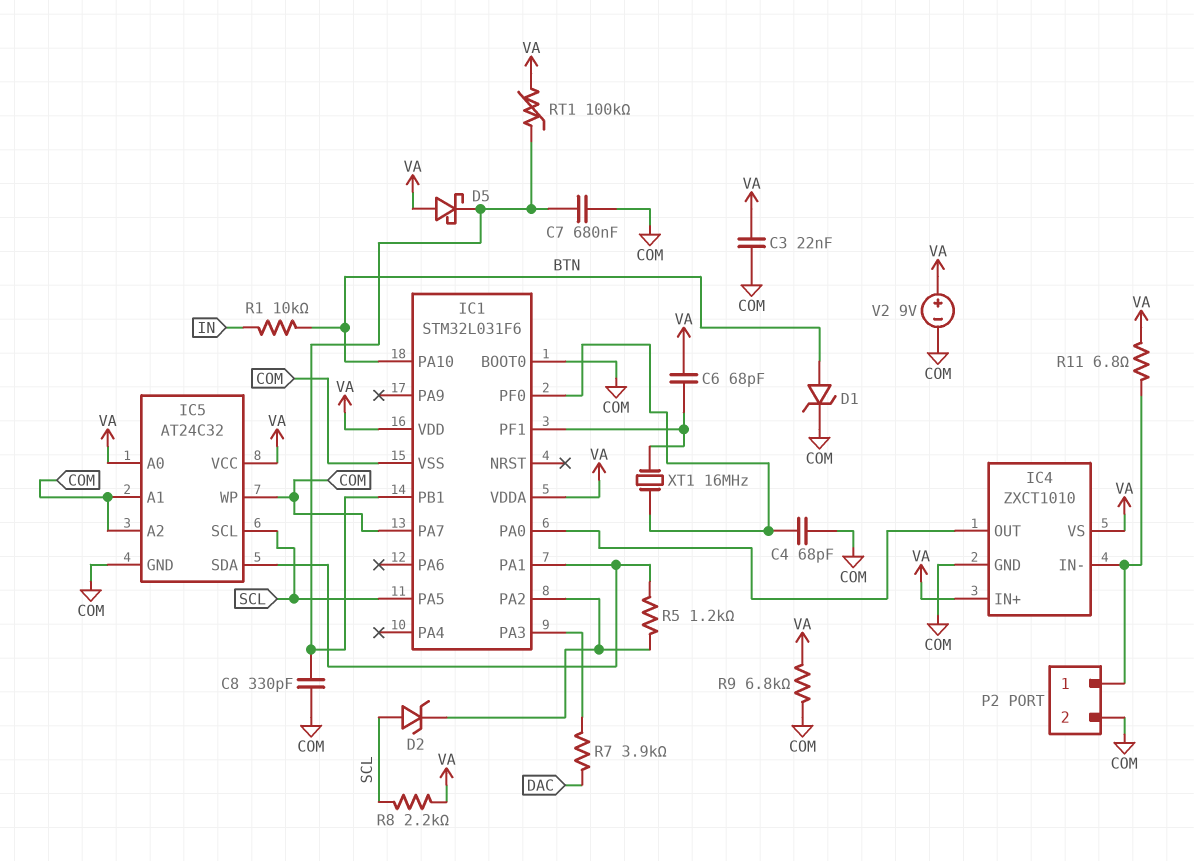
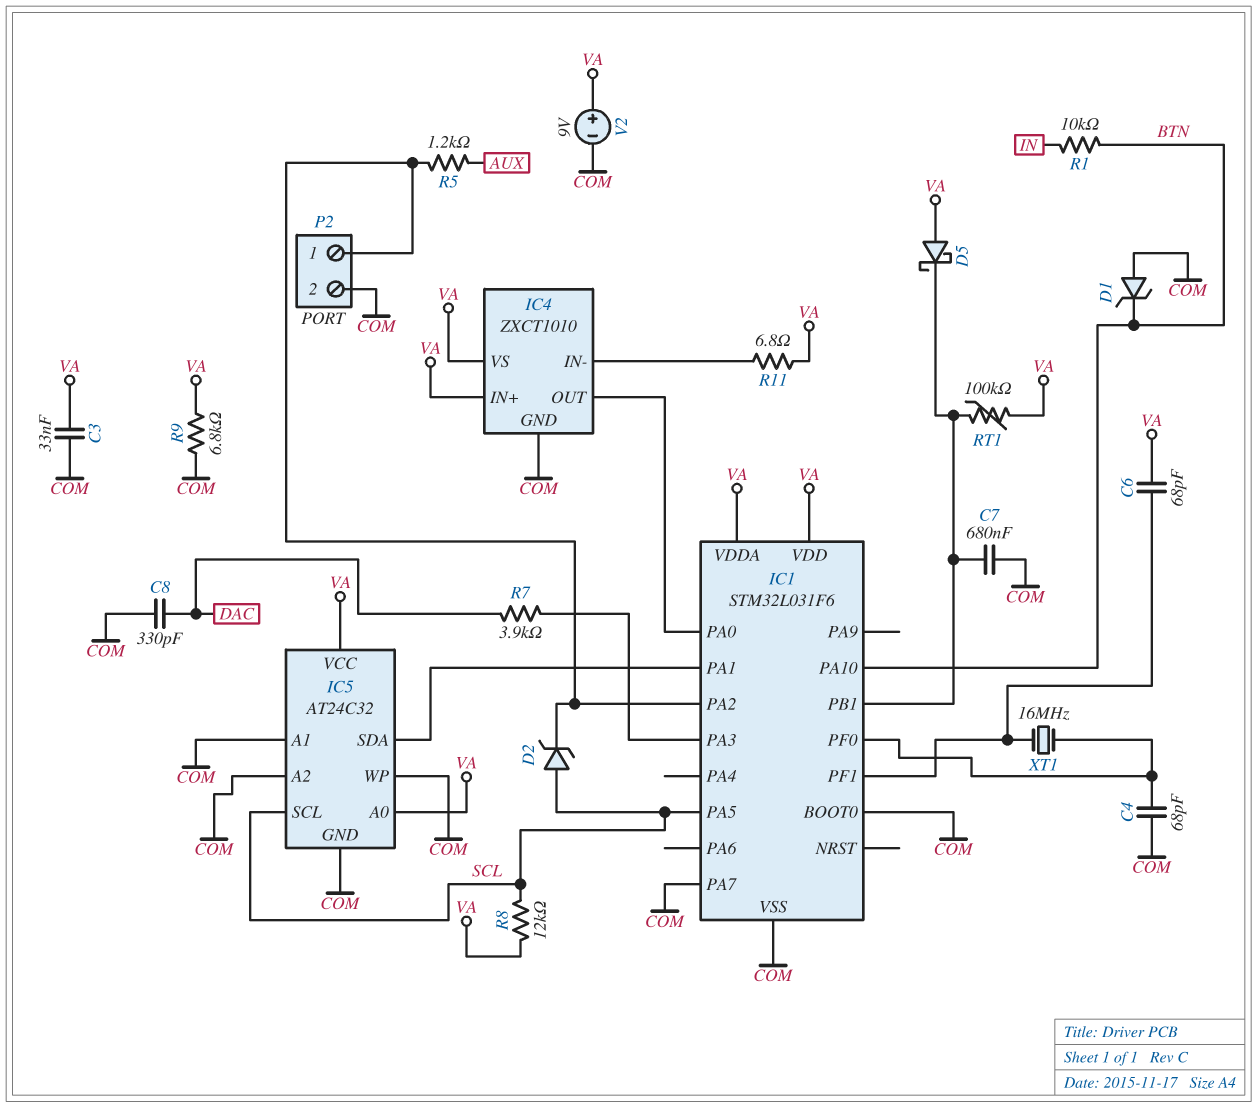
C3: 22nF (COM, VA) -> 33nF (COM, VA)
C8: 330pF (COM, IC1/PB1) -> 330pF (COM, DAC)
D1: zener (A BTN, K COM) -> zener (A COM, K BTN)
P2 pin 1: IC4/IN- -> IC1/PA2
R5: 1.2k (IC1/PA1, IC1/PA2) -> 1.2k (AUX, IC1/PA2)
R8: 2.2k (SCL, VA) -> 12k (SCL, VA)

